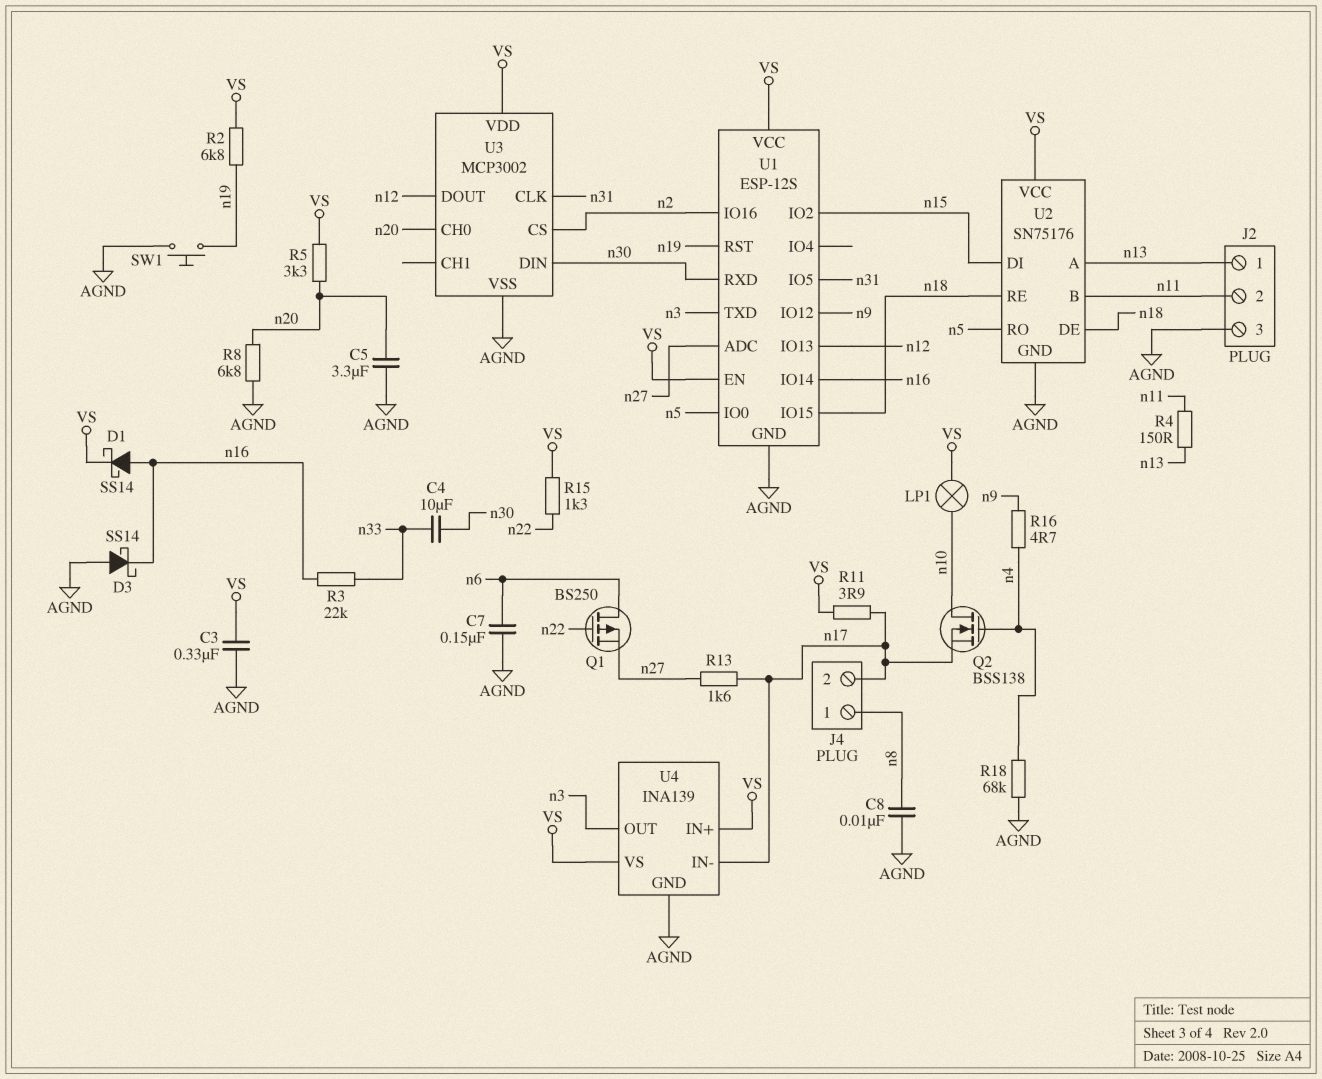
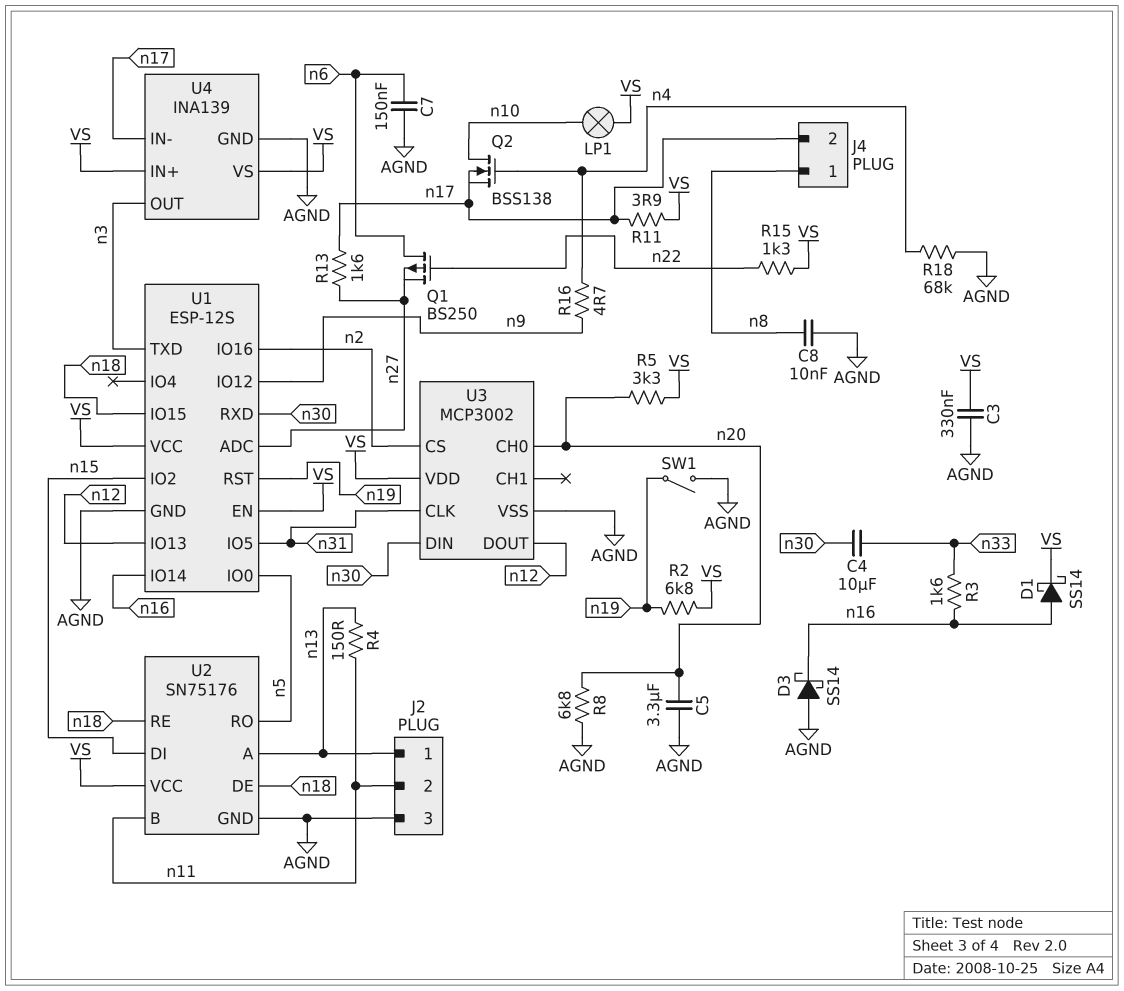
R3: 22k (n16, n33) -> 1.6k (n16, n33)
SW1: button (AGND, n19) -> switch (AGND, n19)

